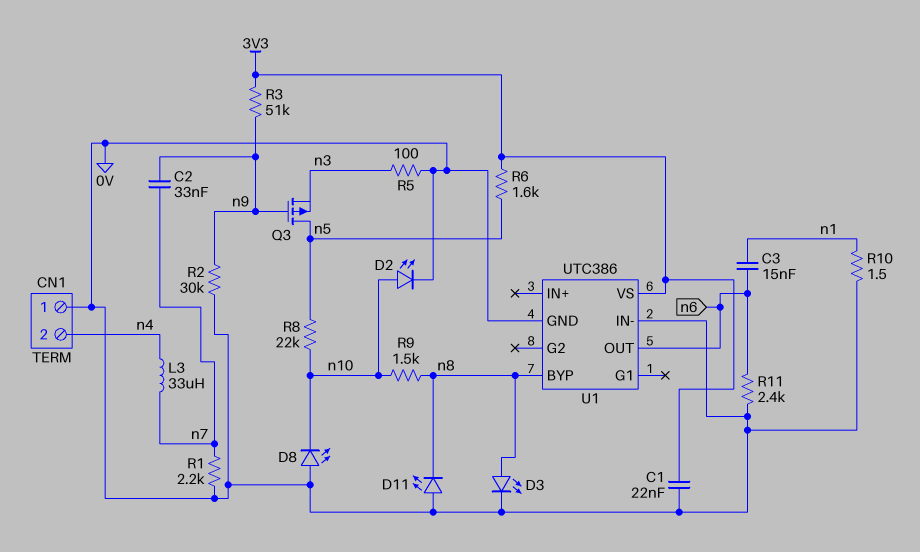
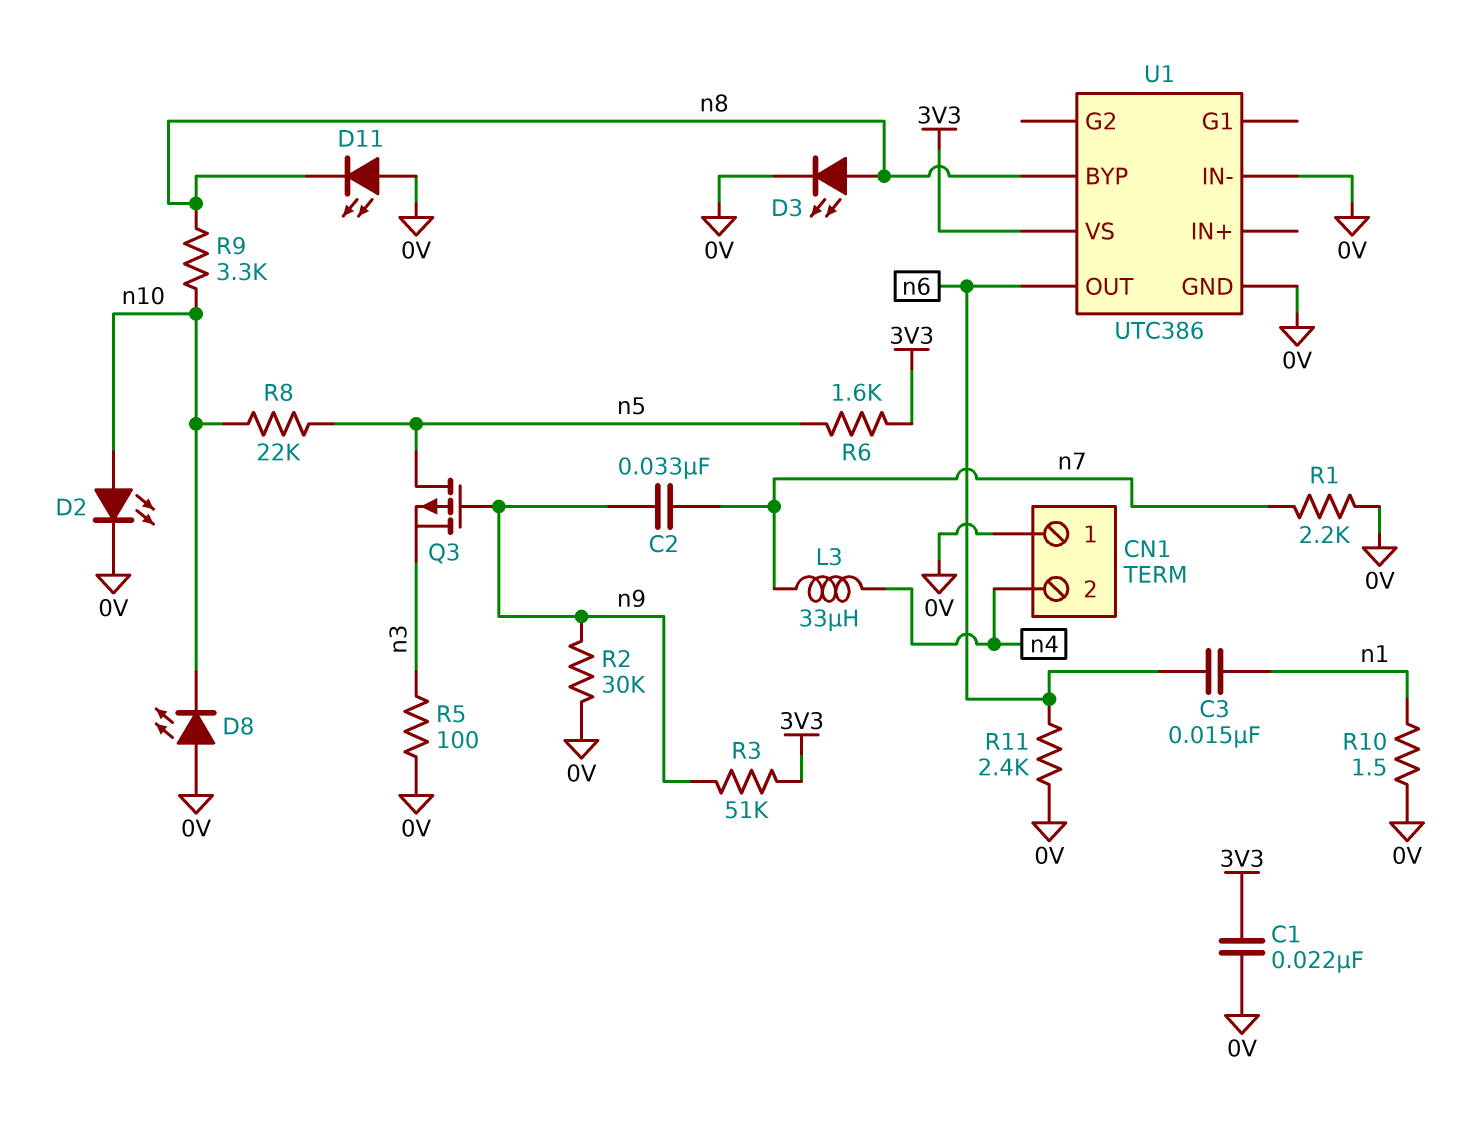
R9: 1.5k (n8, n10) -> 3.3k (n8, n10)

